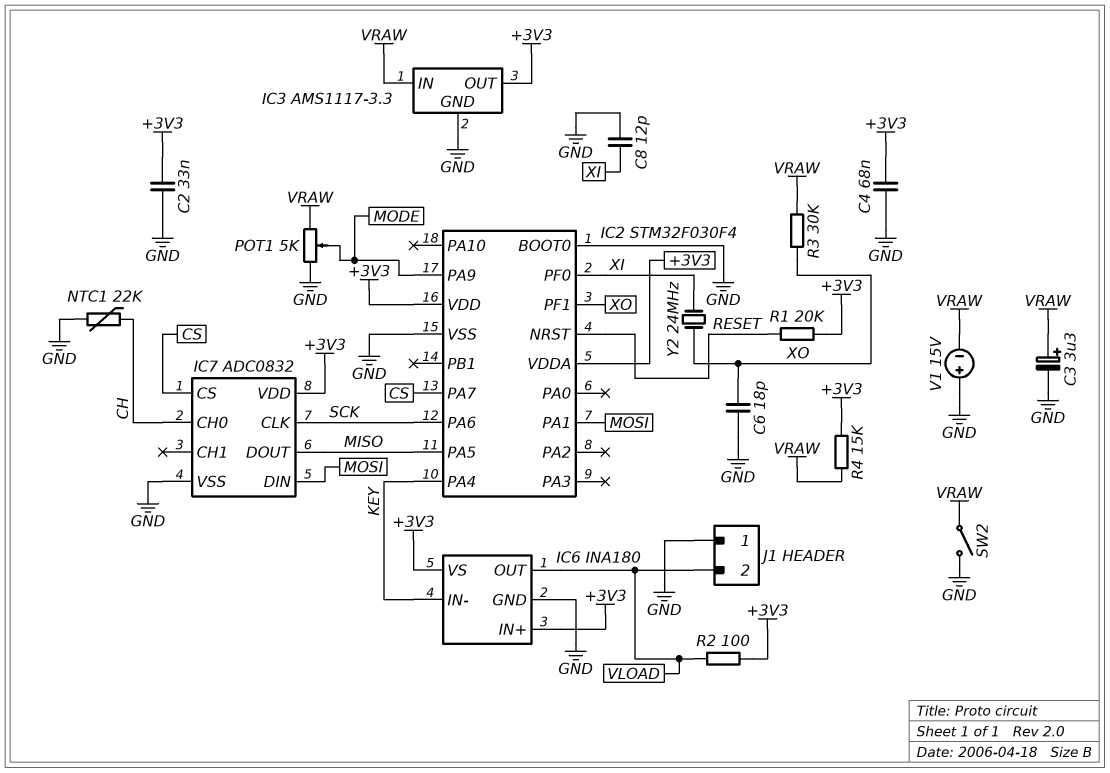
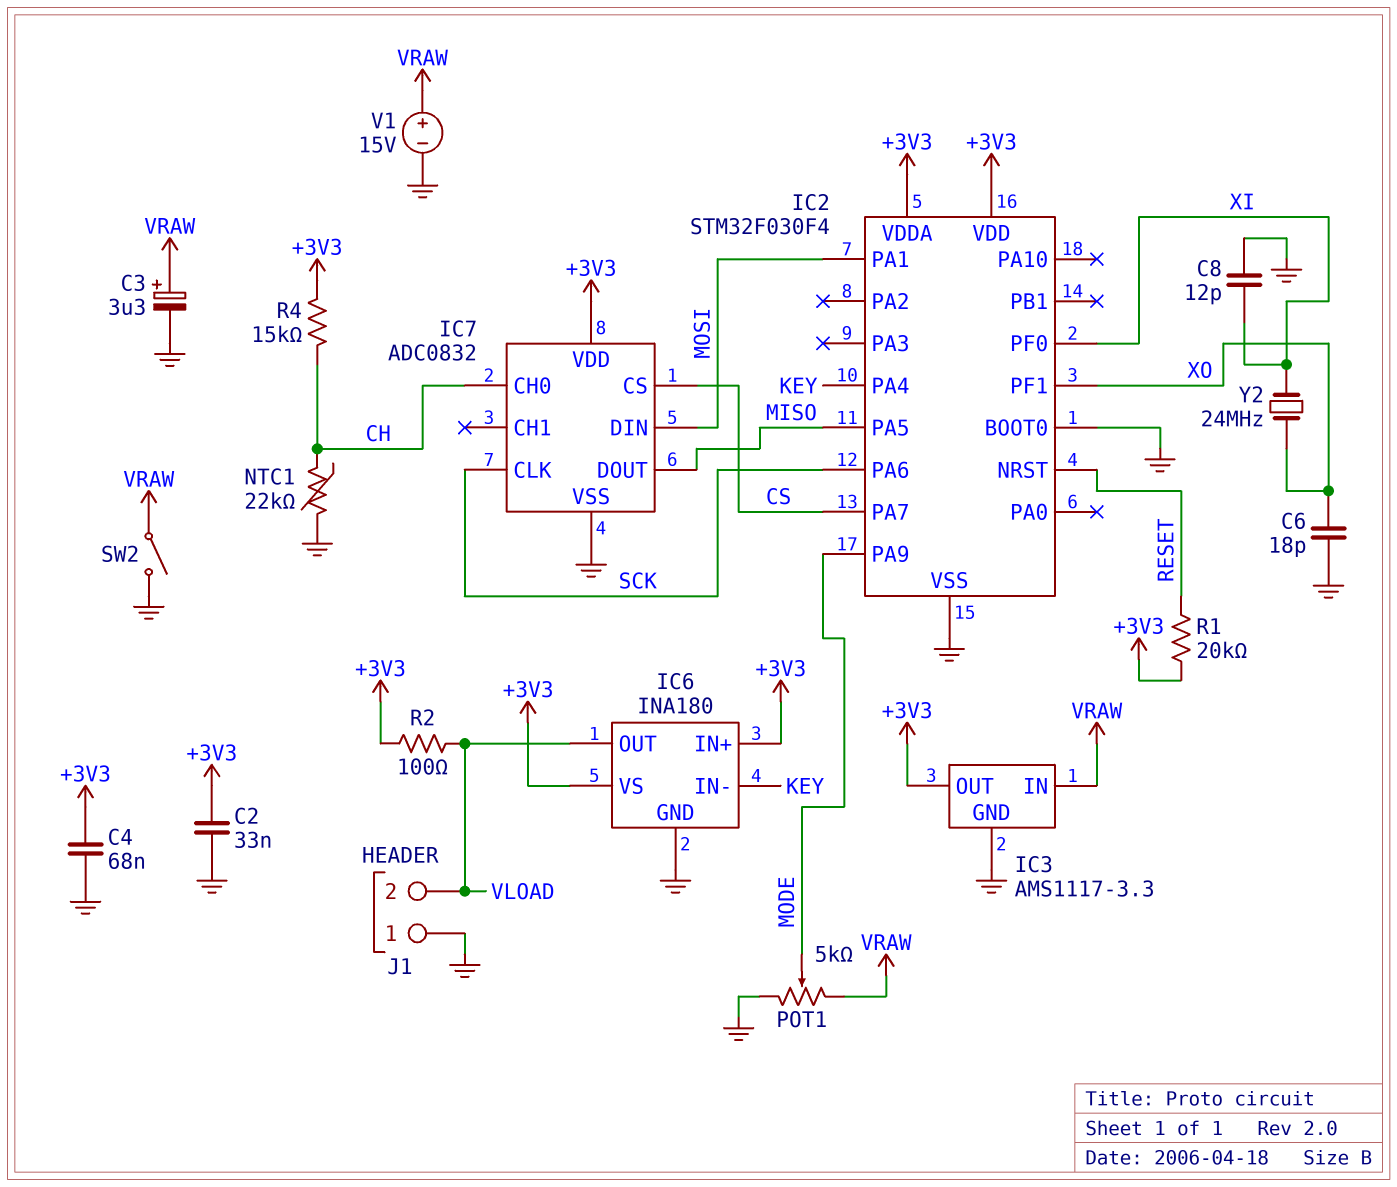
R3: 30k (VRAW, XO) -> none
R4: 15k (+3V3, VRAW) -> 15k (+3V3, CH)
V1: 15V (plus GND, minus VRAW) -> 15V (plus VRAW, minus GND)

